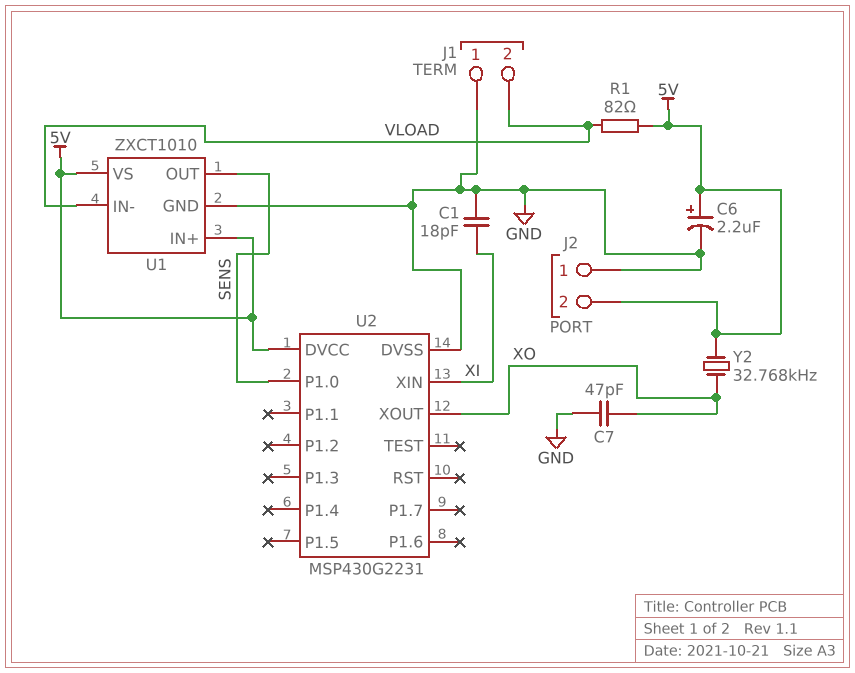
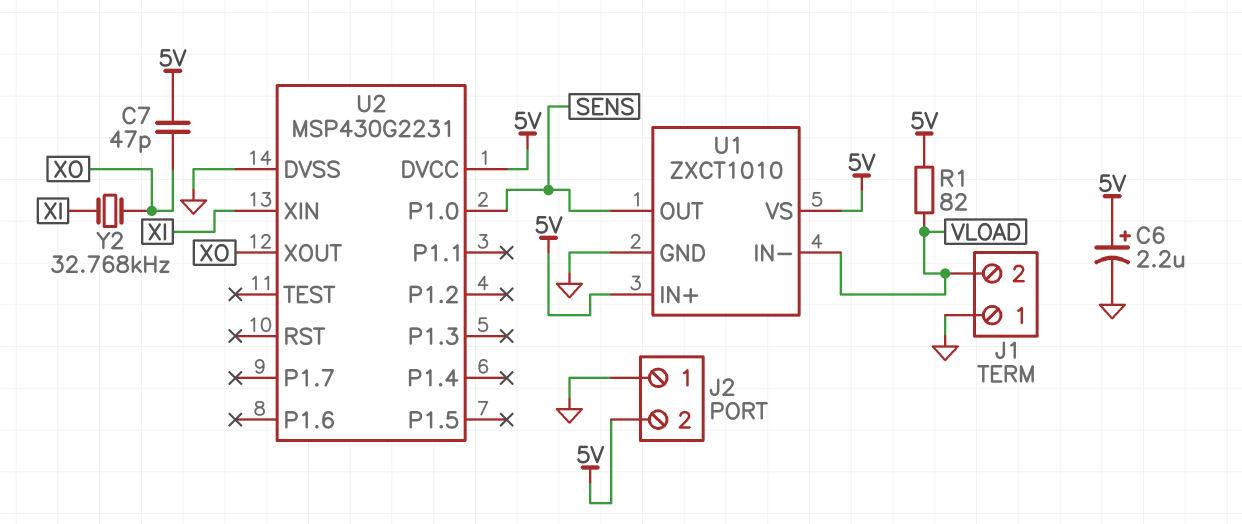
C1: 18pF (GND, XI) -> none
C7: 47pF (GND, XO) -> 47pF (5V, XO)
Y2: 32.768kHz (5V, XO) -> 32.768kHz (XI, XO)

